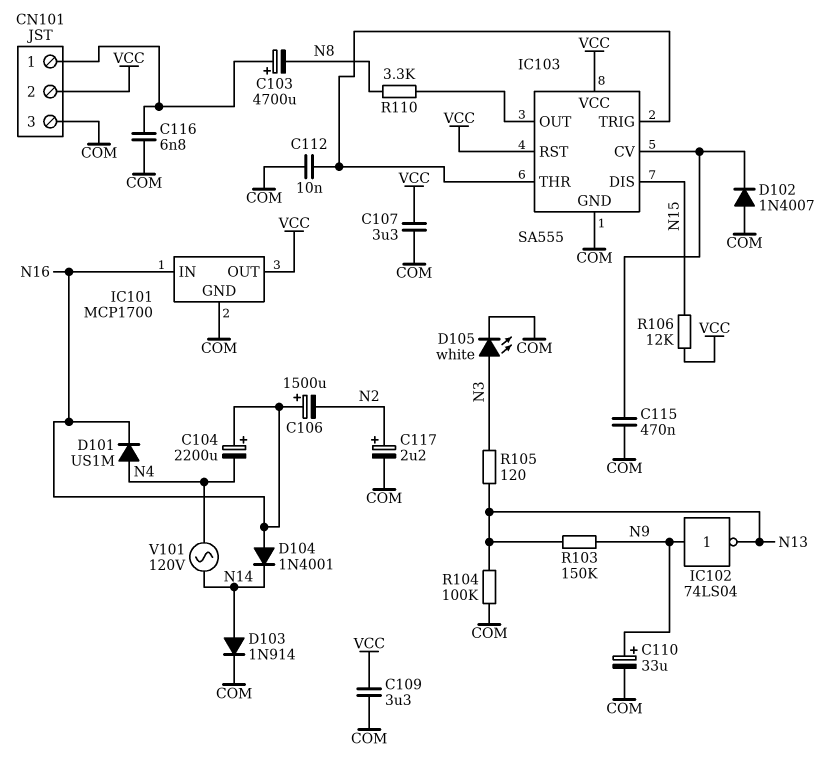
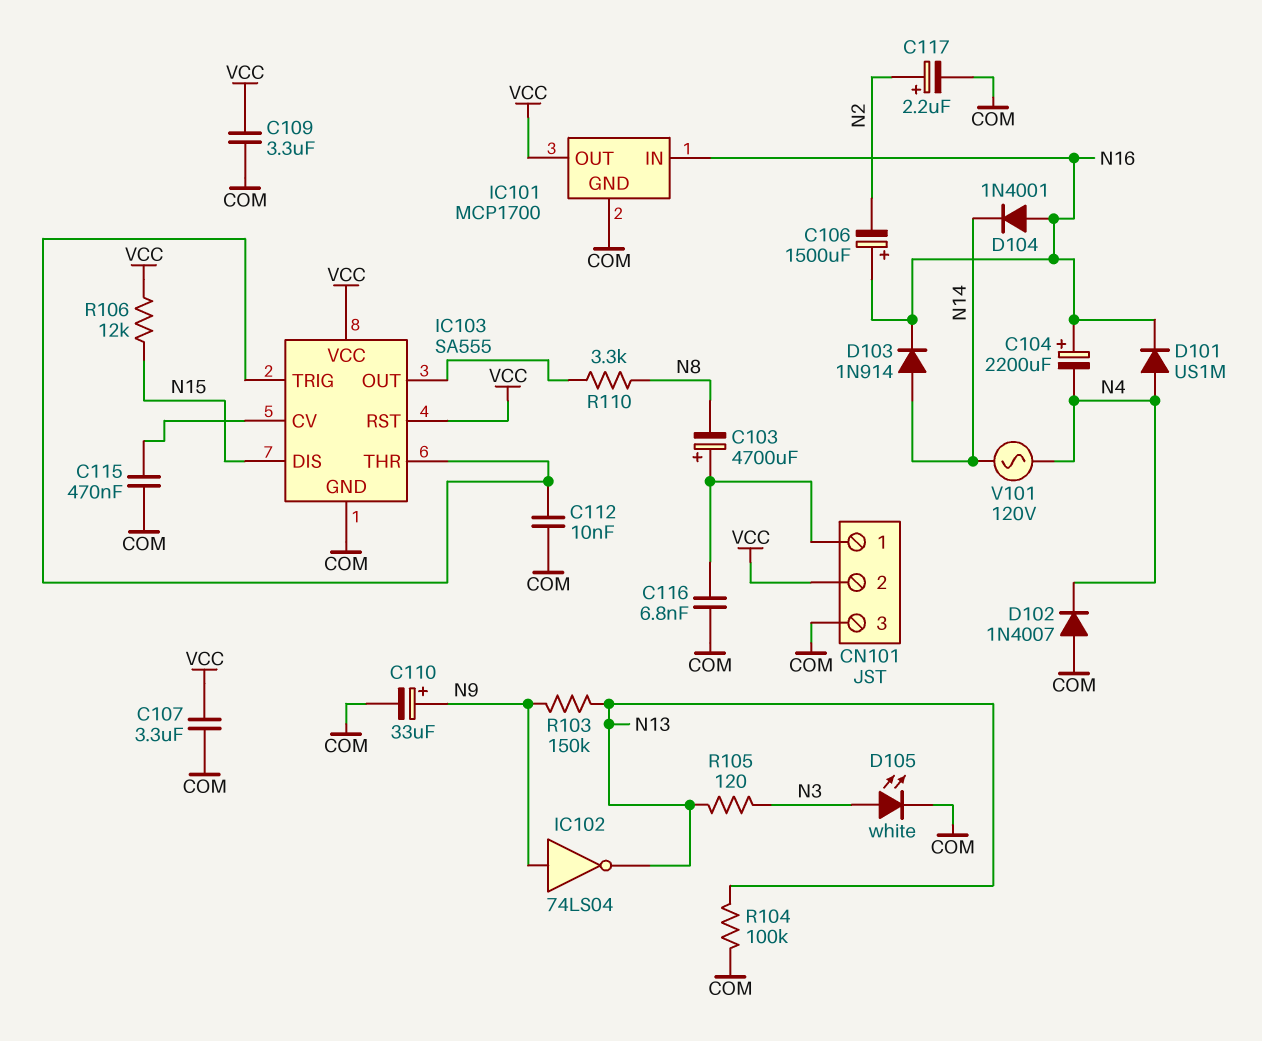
D102: diode 1N4007 (A COM, K IC103/CV) -> diode 1N4007 (A COM, K N4)
D103: diode 1N914 (A N14, K COM) -> diode 1N914 (A N14, K N16)

